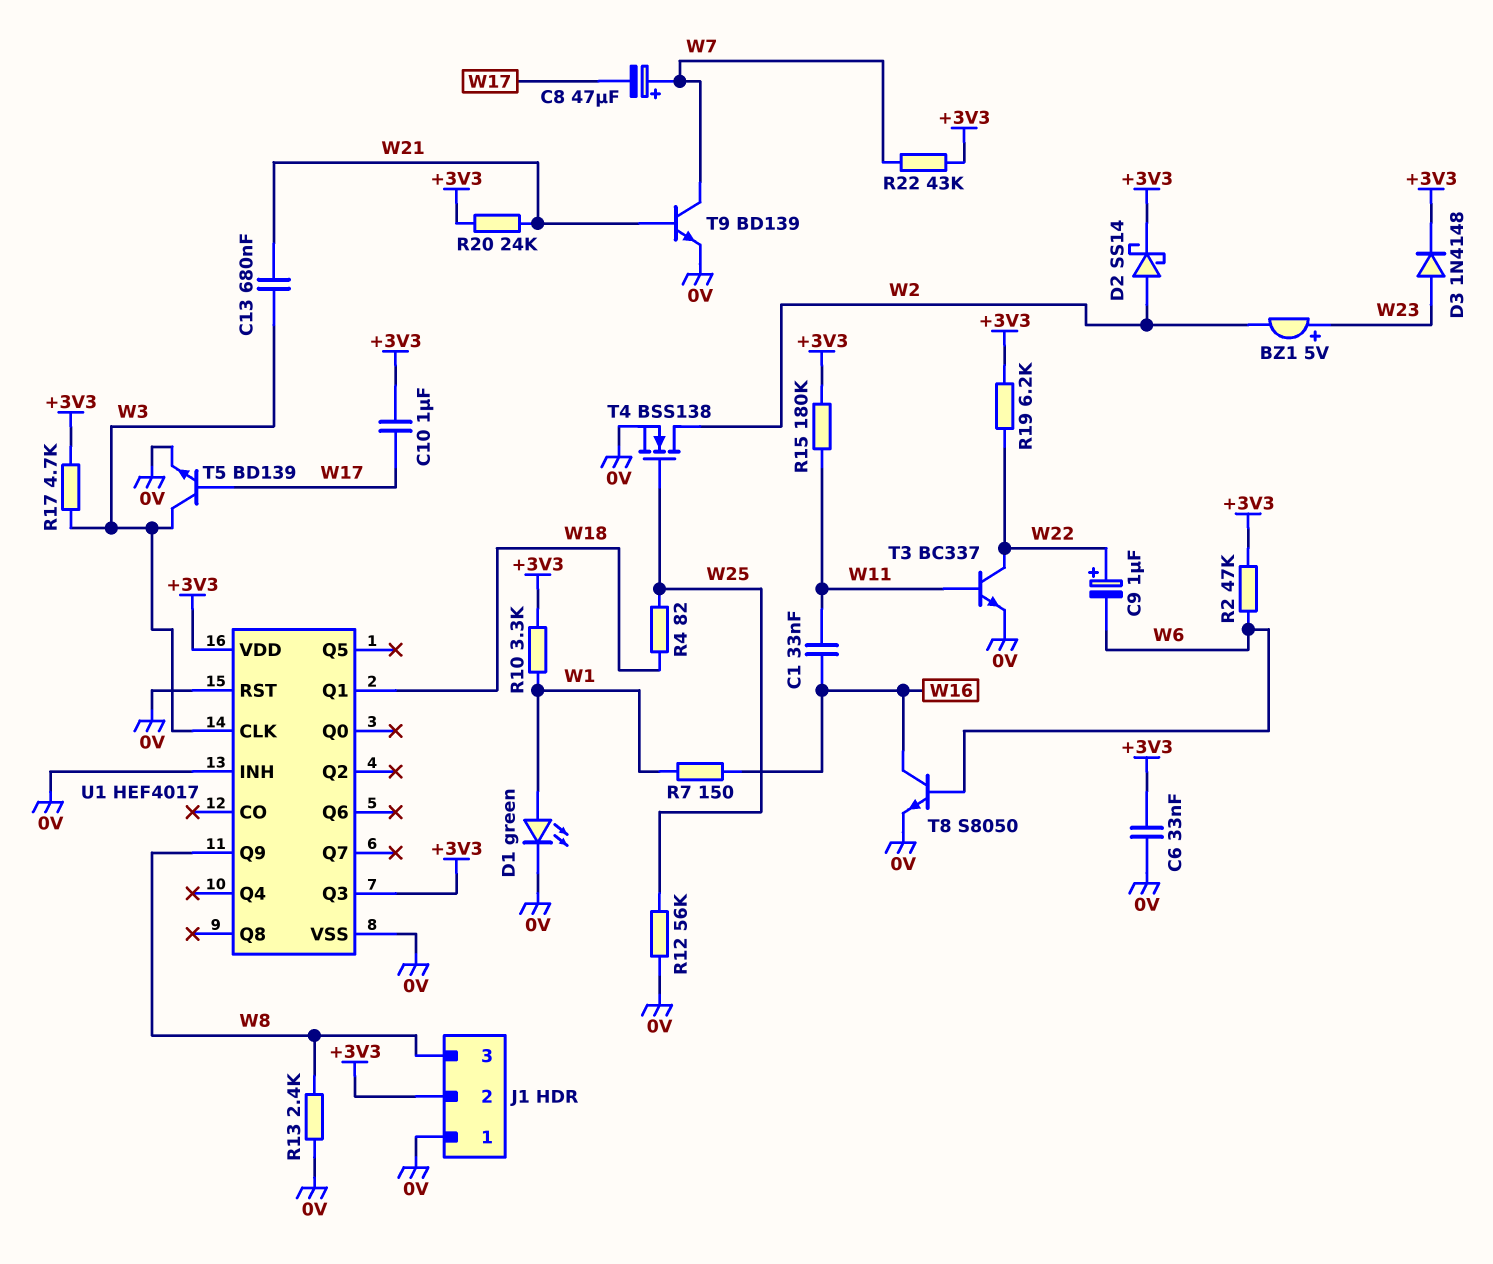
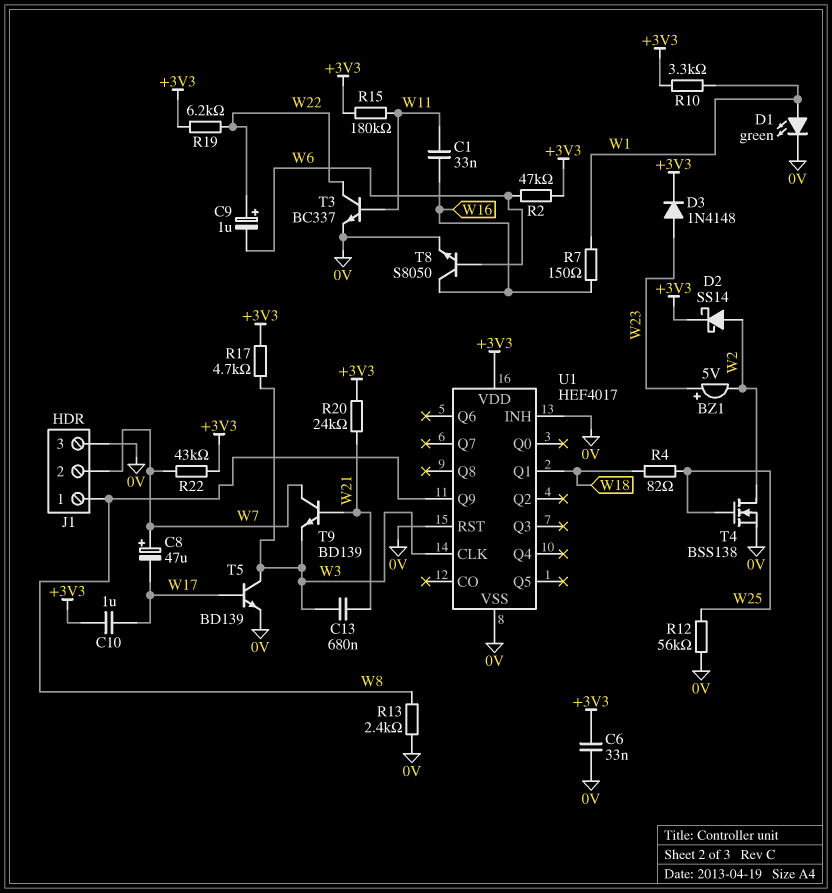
J1 pin 1: 0V -> W8
J1 pin 2: +3V3 -> W7
J1 pin 3: W8 -> 0V
T9: NPN BD139 (B W21, C W7, E 0V) -> NPN BD139 (B W21, C W7, E W3)
U1 pin Q3: +3V3 -> none

